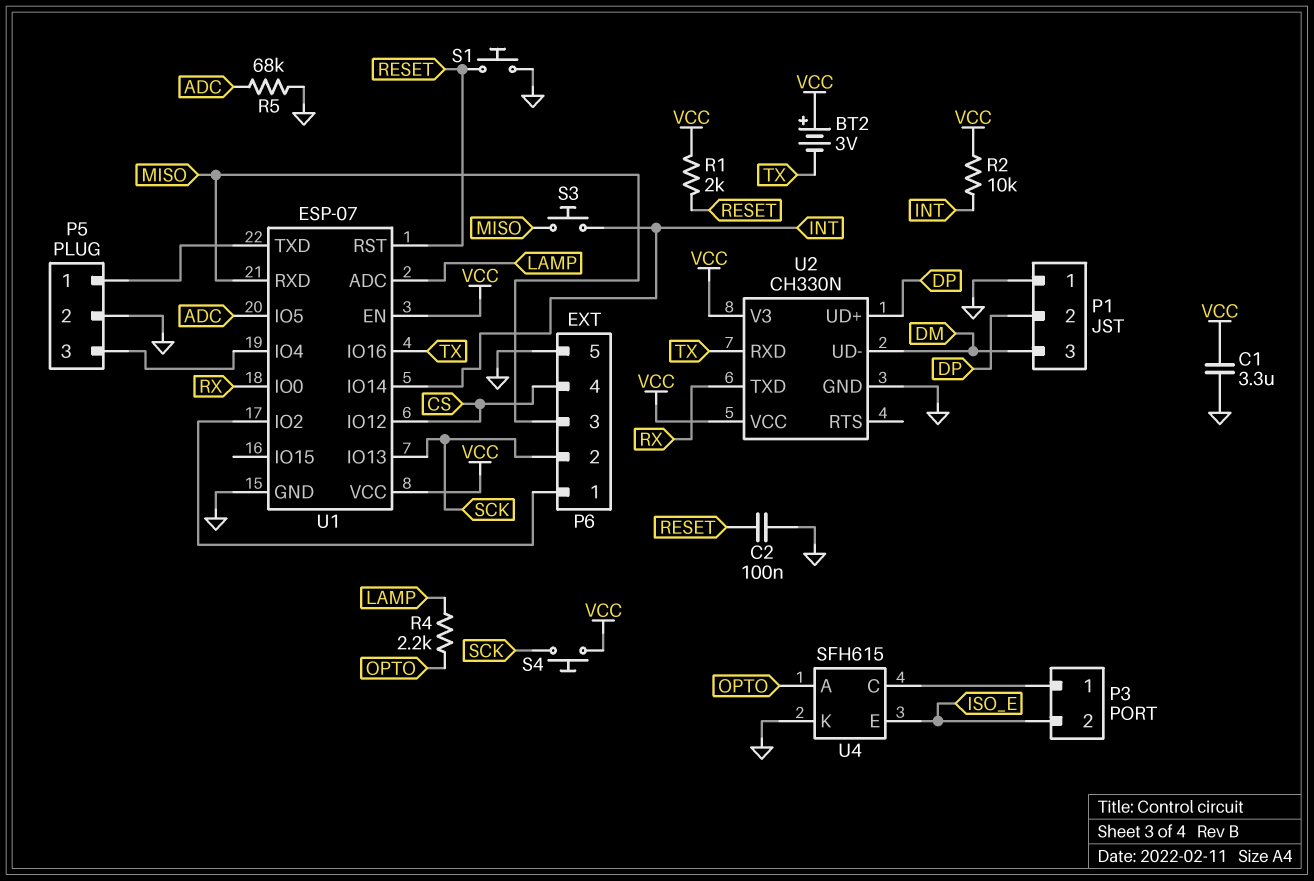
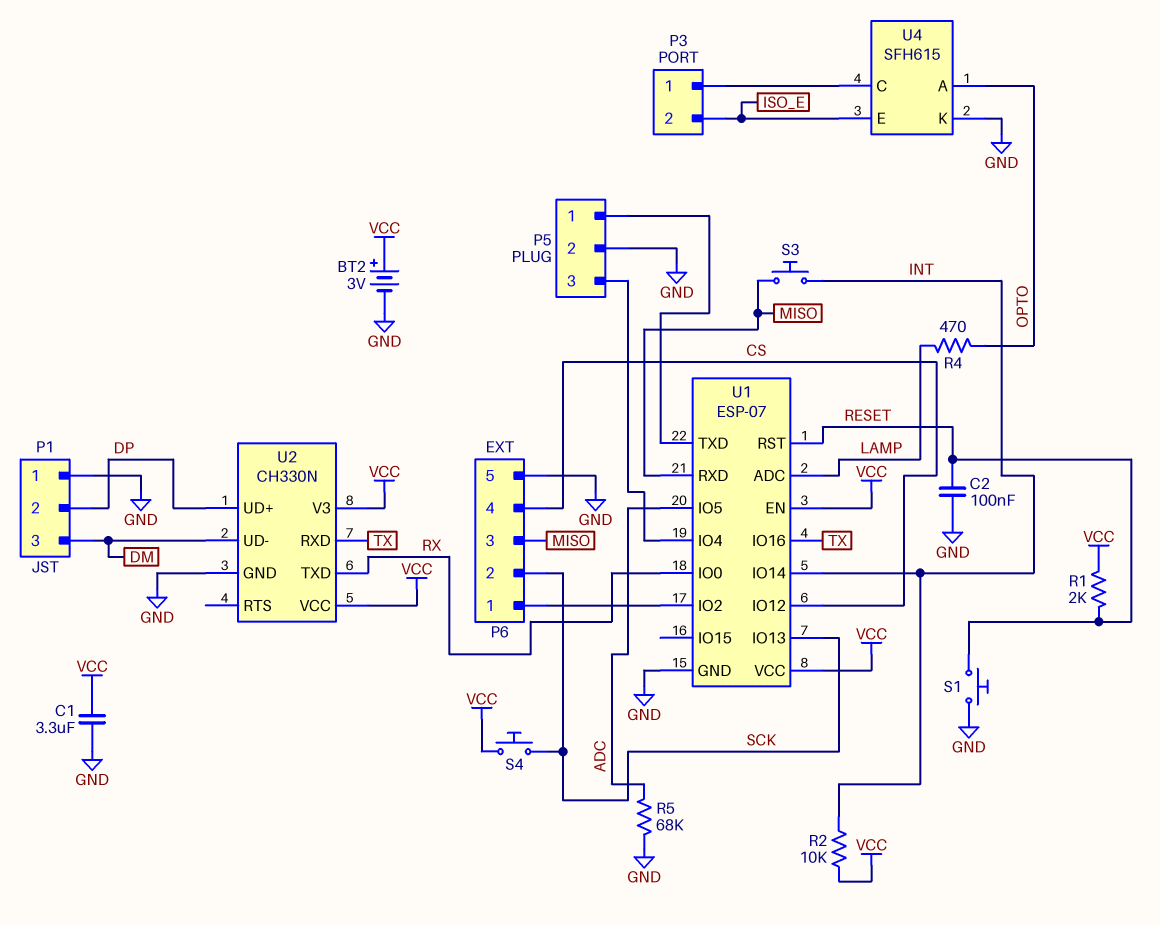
BT2: 3V (plus VCC, minus TX) -> 3V (plus VCC, minus GND)
R4: 2.2k (LAMP, OPTO) -> 470 (LAMP, OPTO)

